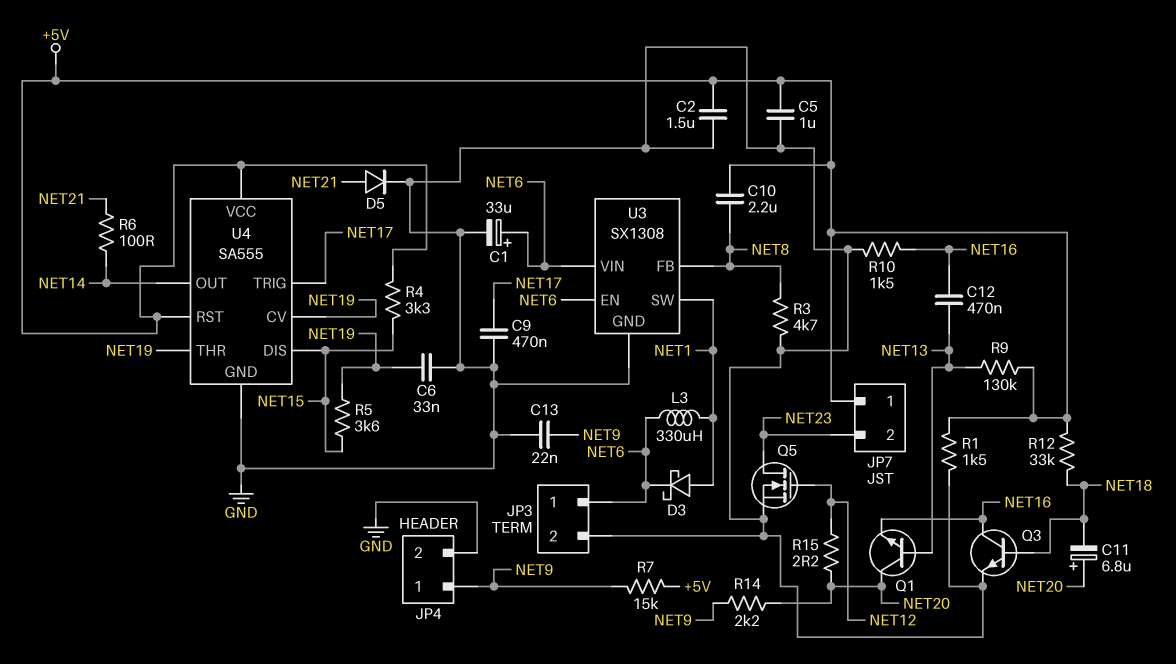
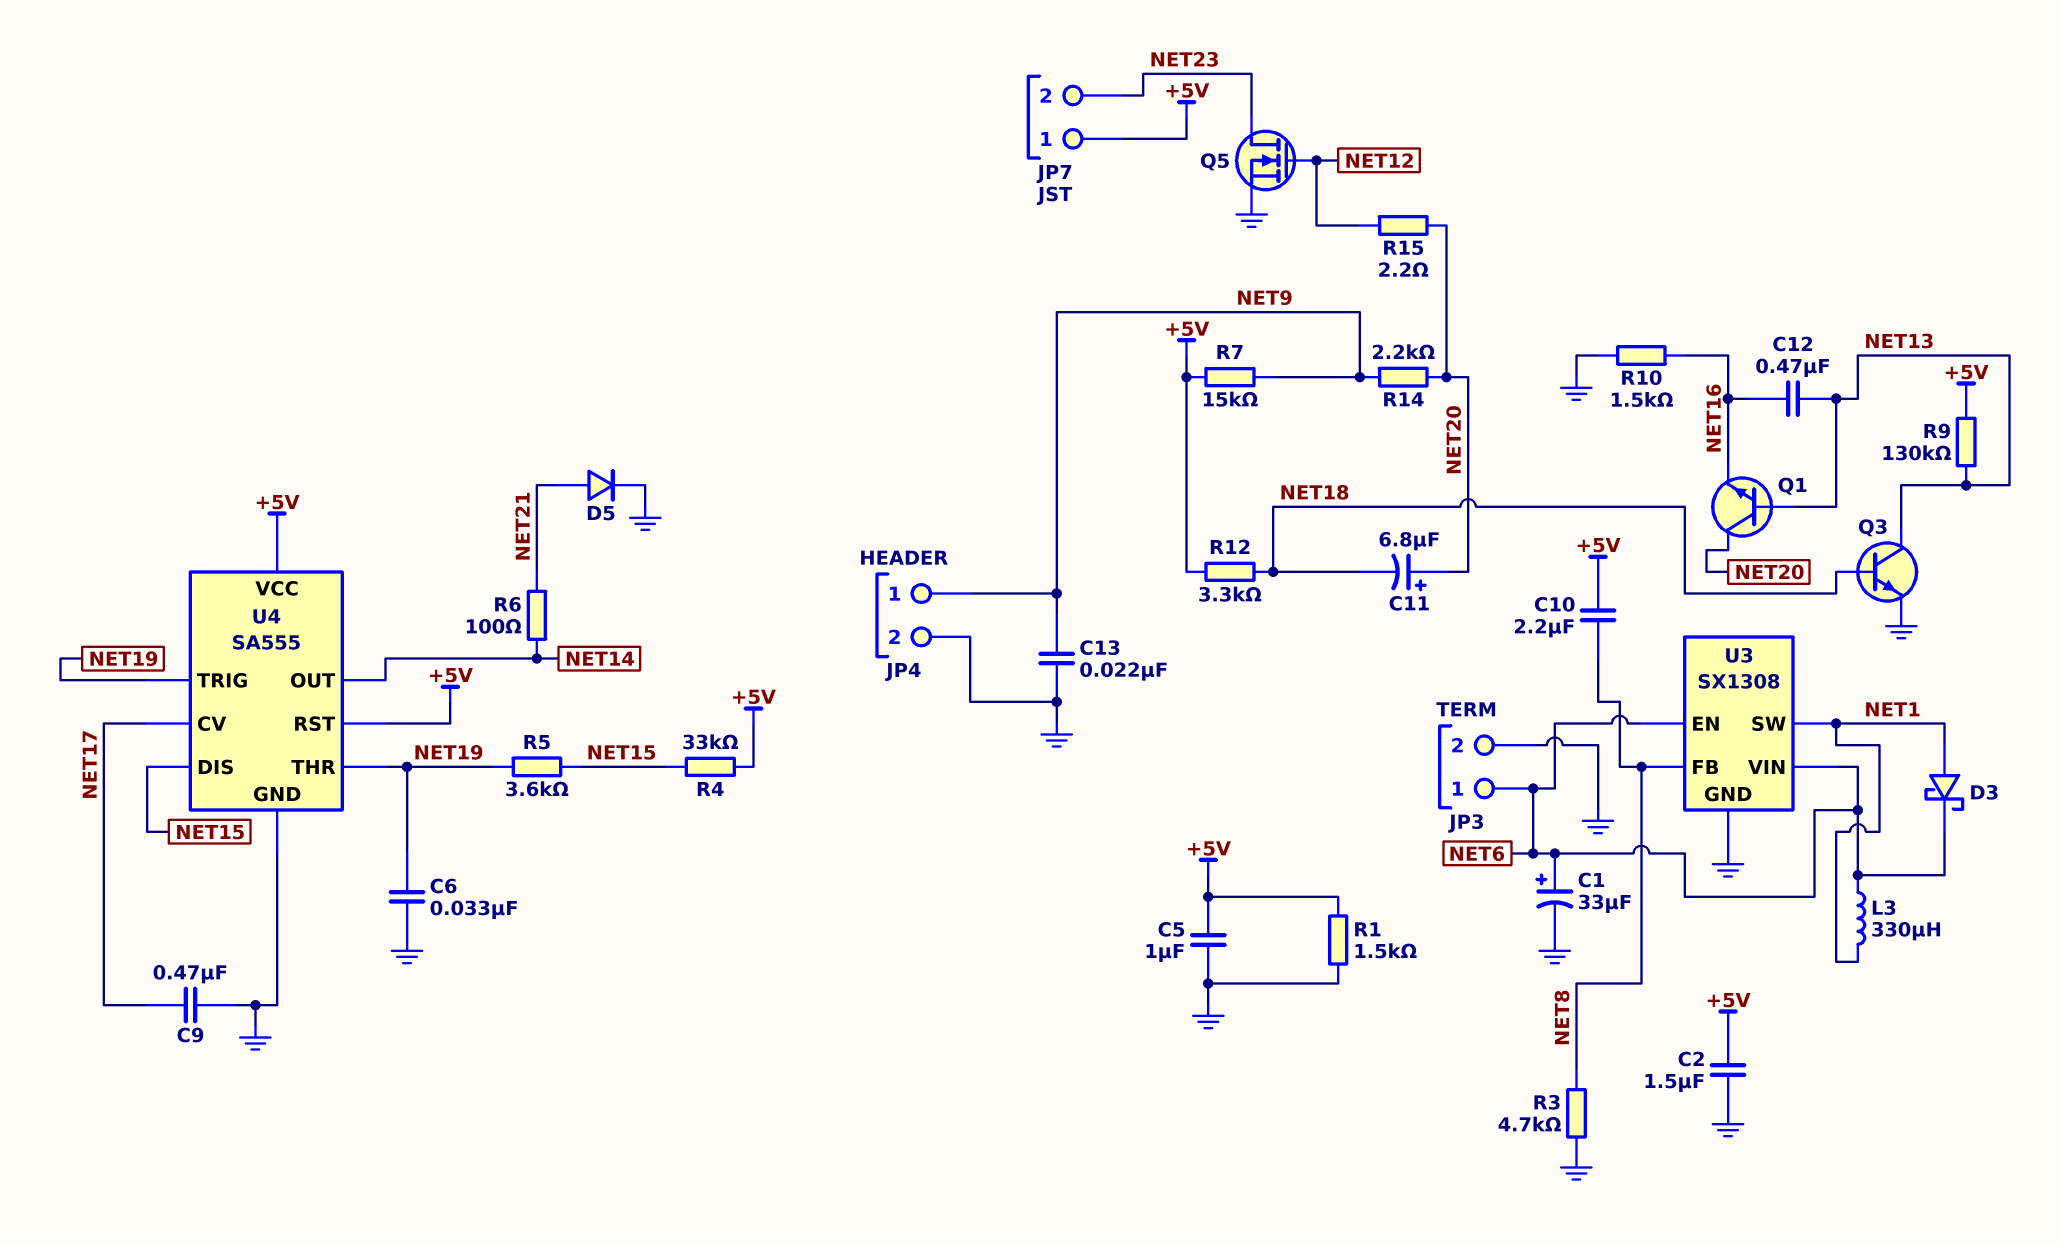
Q3: NPN (B NET18, C NET16, E GND) -> NPN (B NET18, C NET13, E GND)
R4: 3.3k (+5V, NET15) -> 33k (+5V, NET15)
R12: 33k (+5V, NET18) -> 3.3k (+5V, NET18)
U4 pin CV: NET19 -> NET17
U4 pin TRIG: NET17 -> NET19

